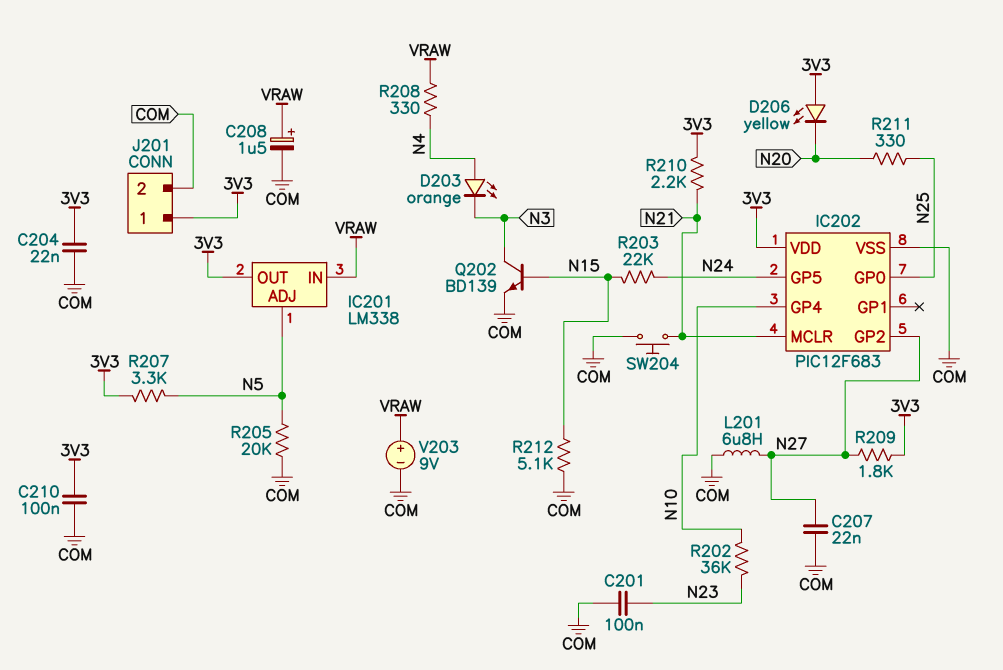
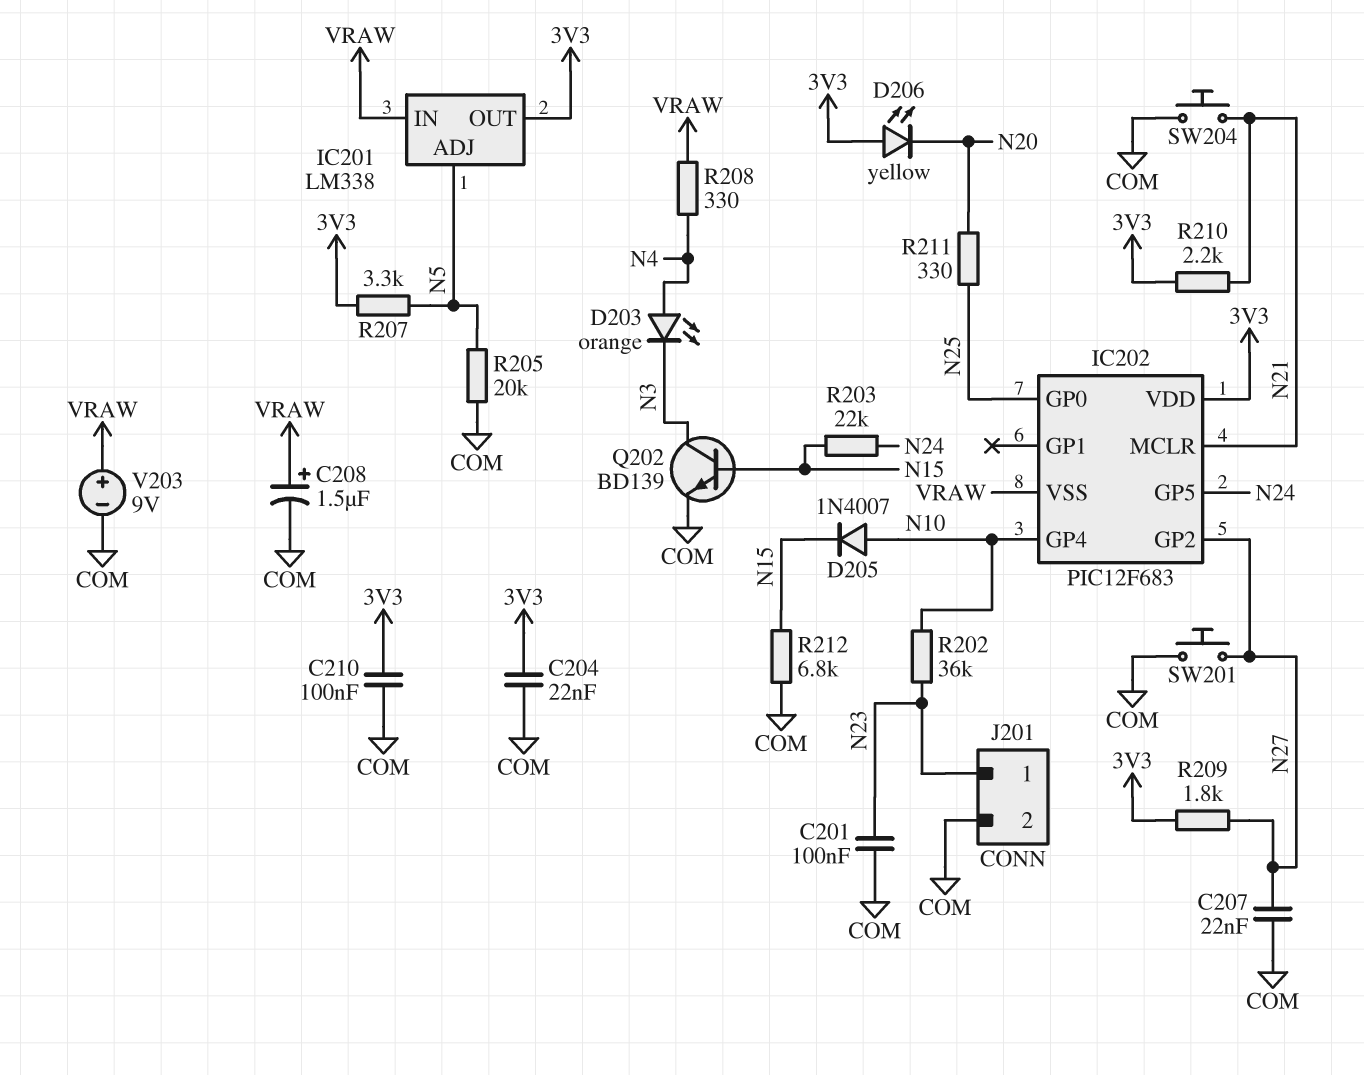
D205: none -> diode 1N4007 (A N10, K N15)
IC202 pin VSS: COM -> VRAW
J201 pin 1: 3V3 -> N23
L201: 6.8uH (COM, N27) -> none
R212: 5.1k (COM, N15) -> 6.8k (COM, N15)
SW201: none -> button (COM, N27)

